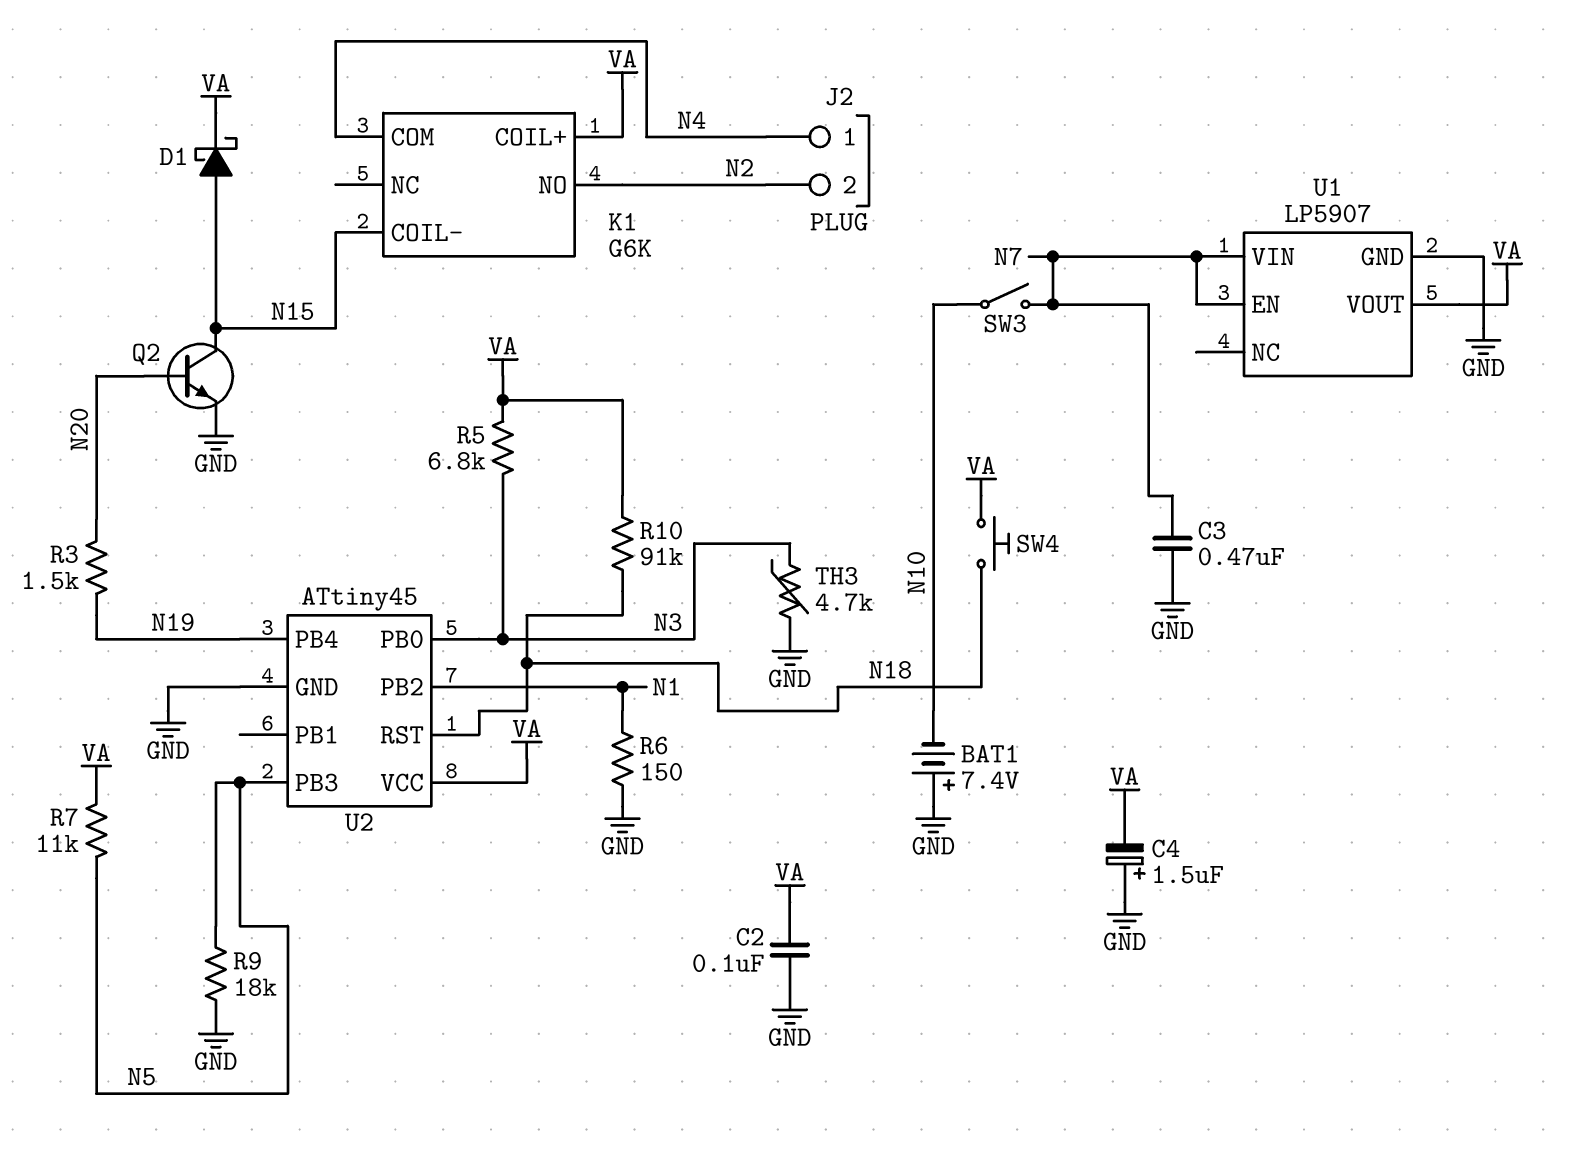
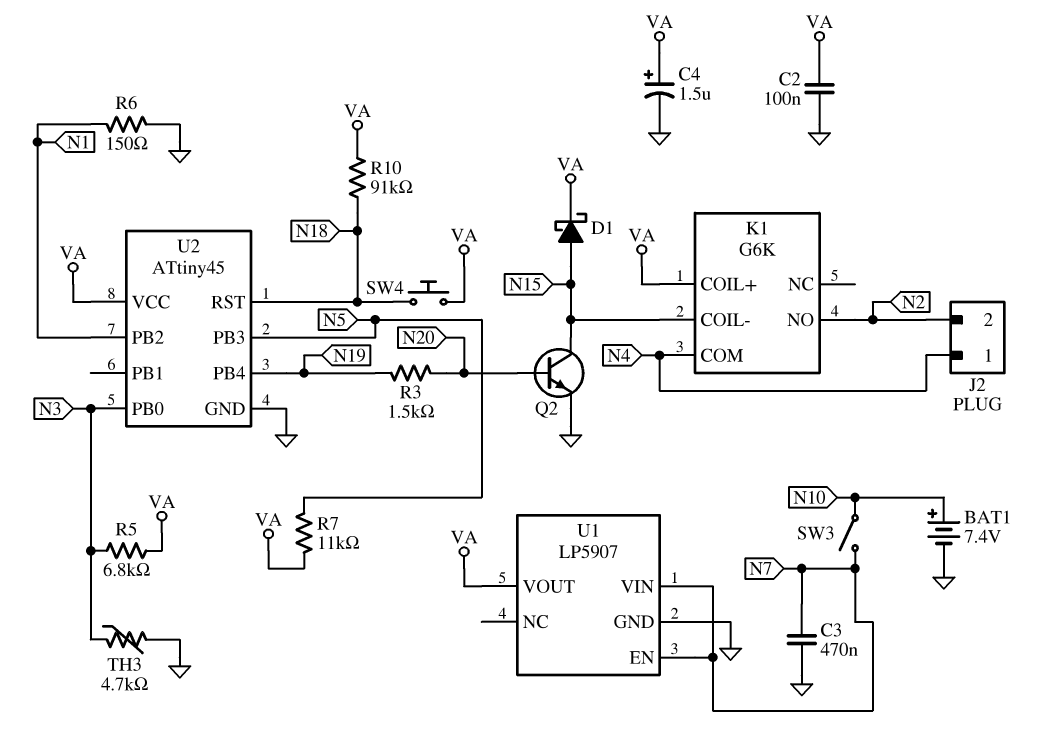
BAT1: 7.4V (plus GND, minus N10) -> 7.4V (plus N10, minus GND)
C4: 1.5uF (plus GND, minus VA) -> 1.5uF (plus VA, minus GND)
R9: 18k (GND, N5) -> none

